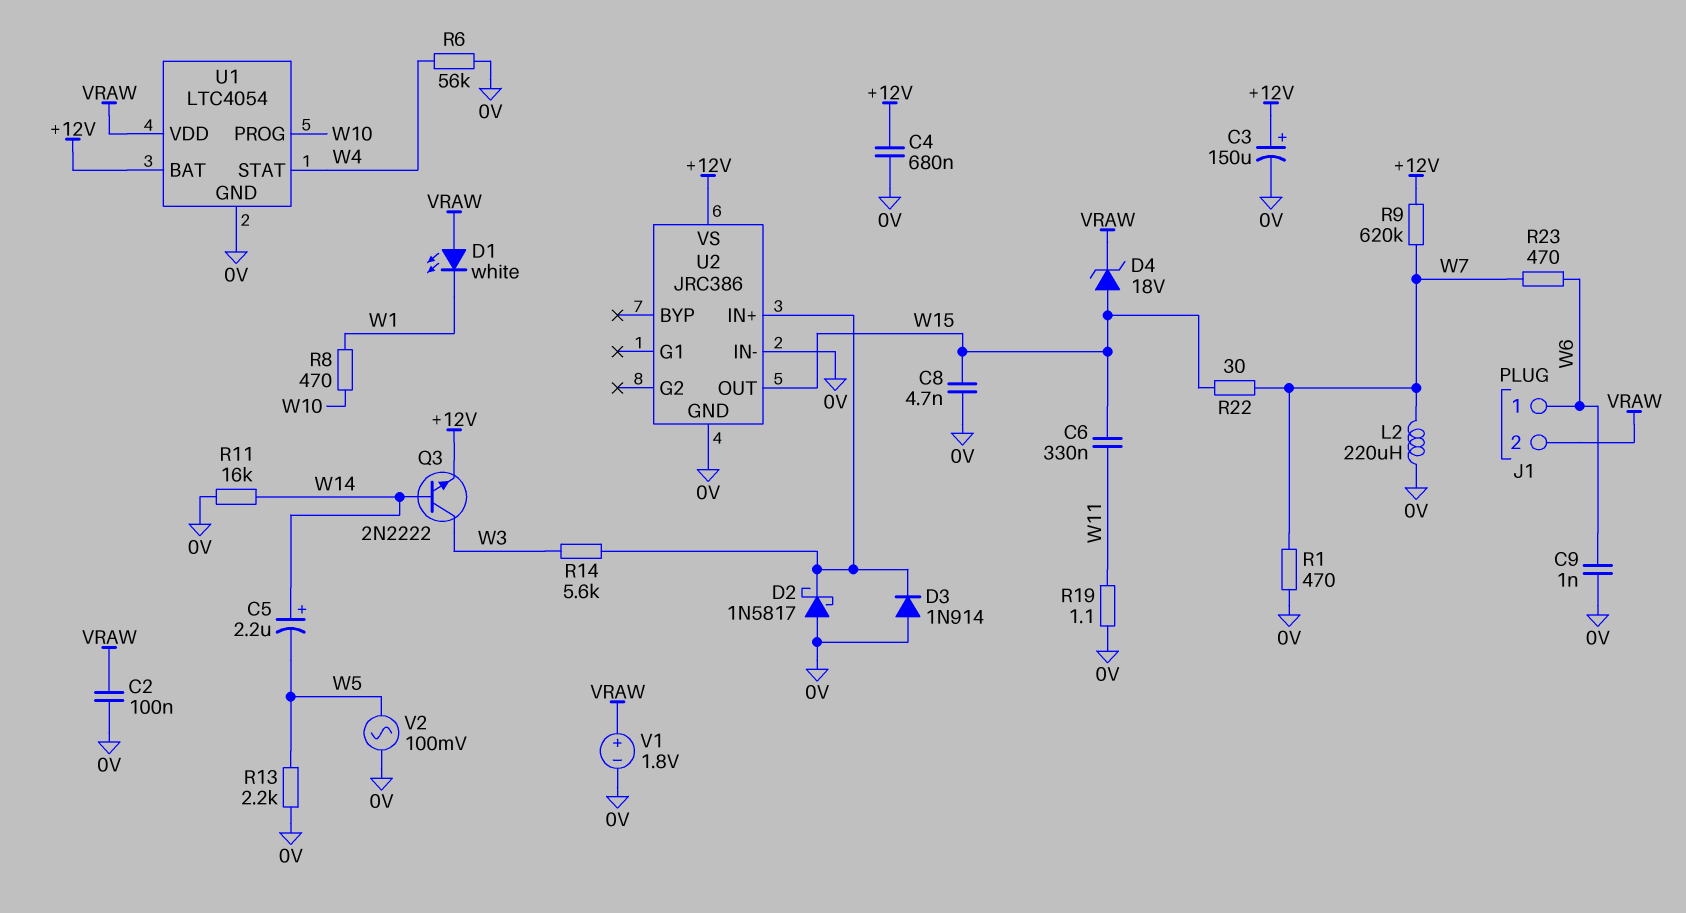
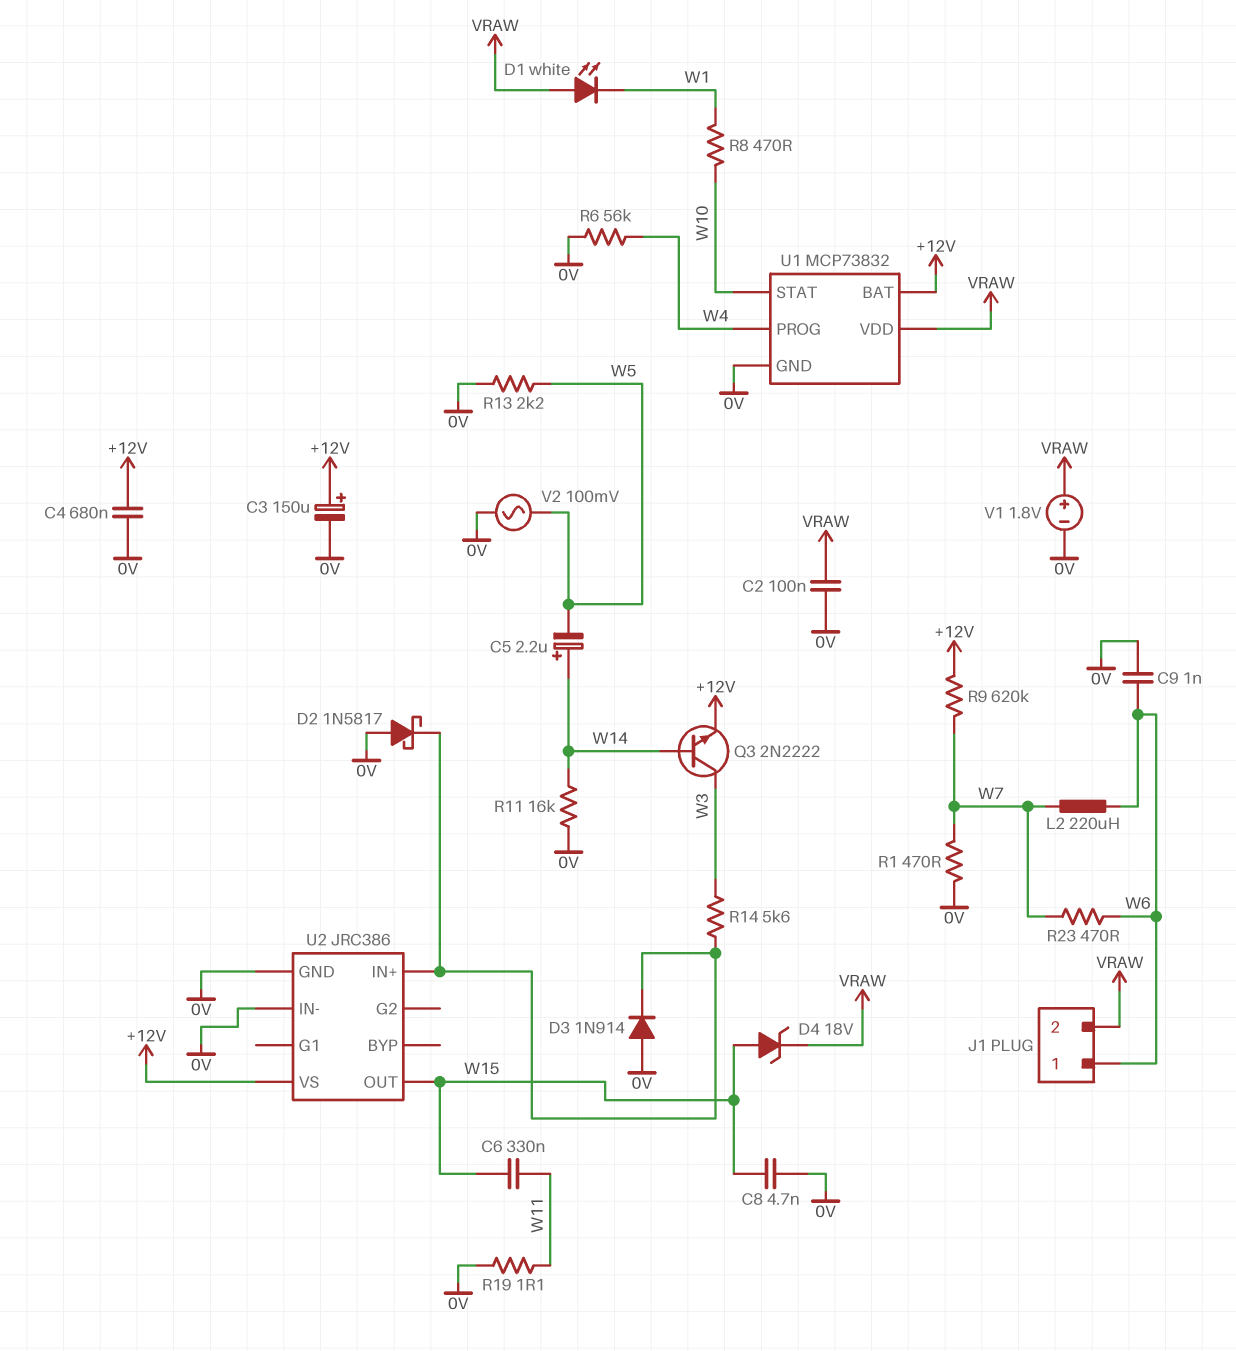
L2: 220uH (0V, W7) -> 220uH (W6, W7)
R22: 30 (W7, W15) -> none
U1: LTC4054 -> MCP73832
U1 pin PROG: W10 -> W4
U1 pin STAT: W4 -> W10

